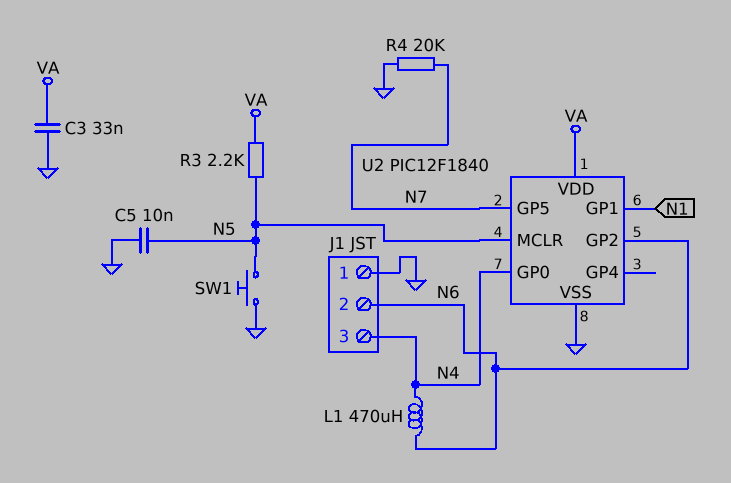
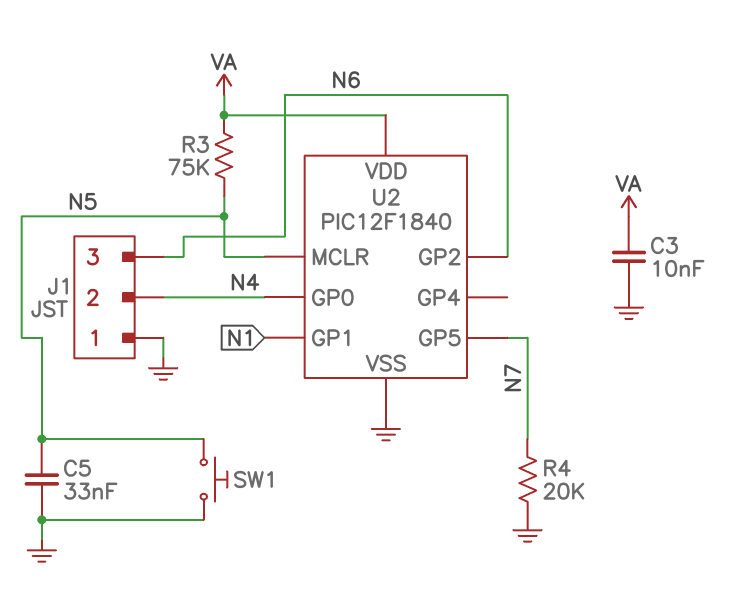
C3: 33nF (GND, VA) -> 10nF (GND, VA)
C5: 10nF (GND, N5) -> 33nF (GND, N5)
J1 pin 2: N6 -> N4
J1 pin 3: N4 -> N6
L1: 470uH (N4, N6) -> none
R3: 2.2k (N5, VA) -> 75k (N5, VA)

